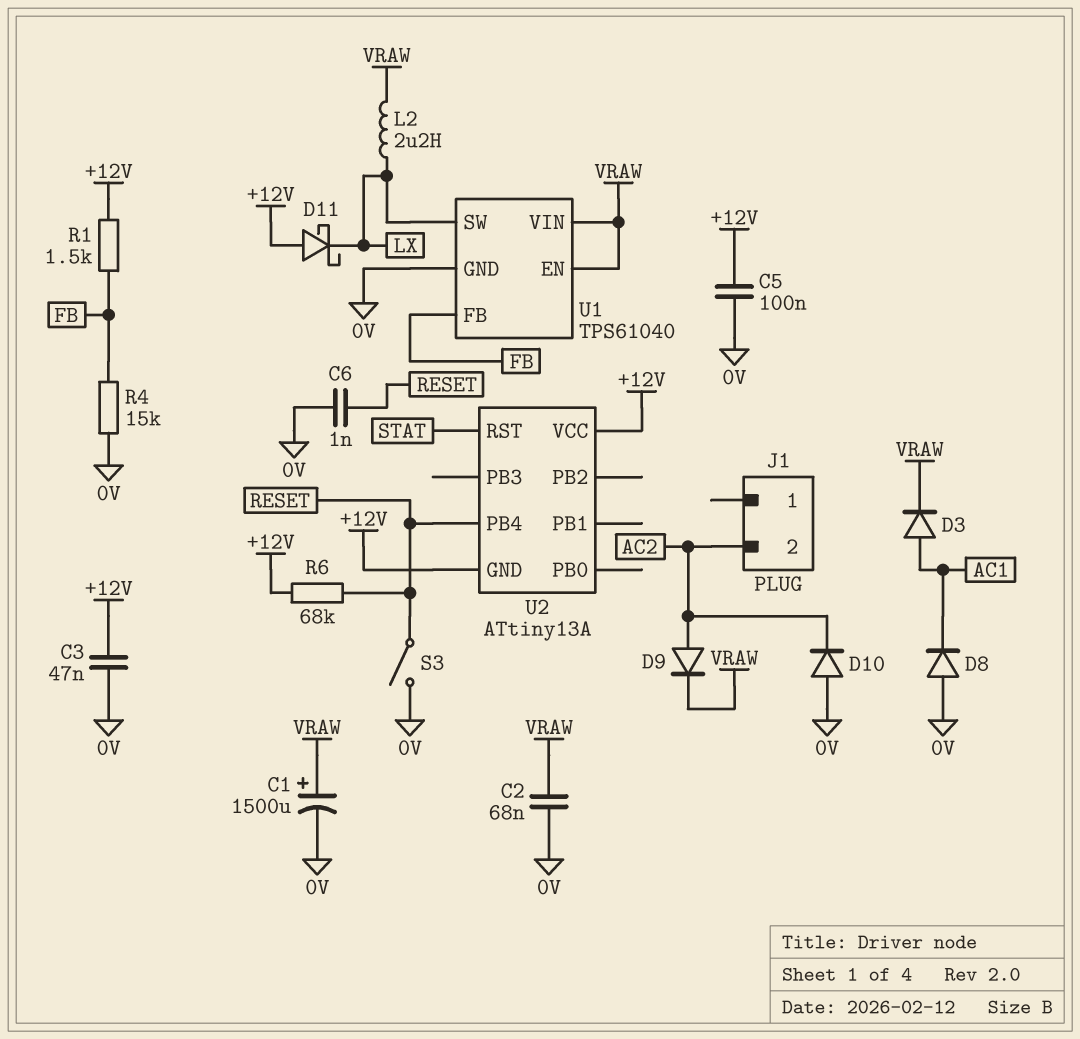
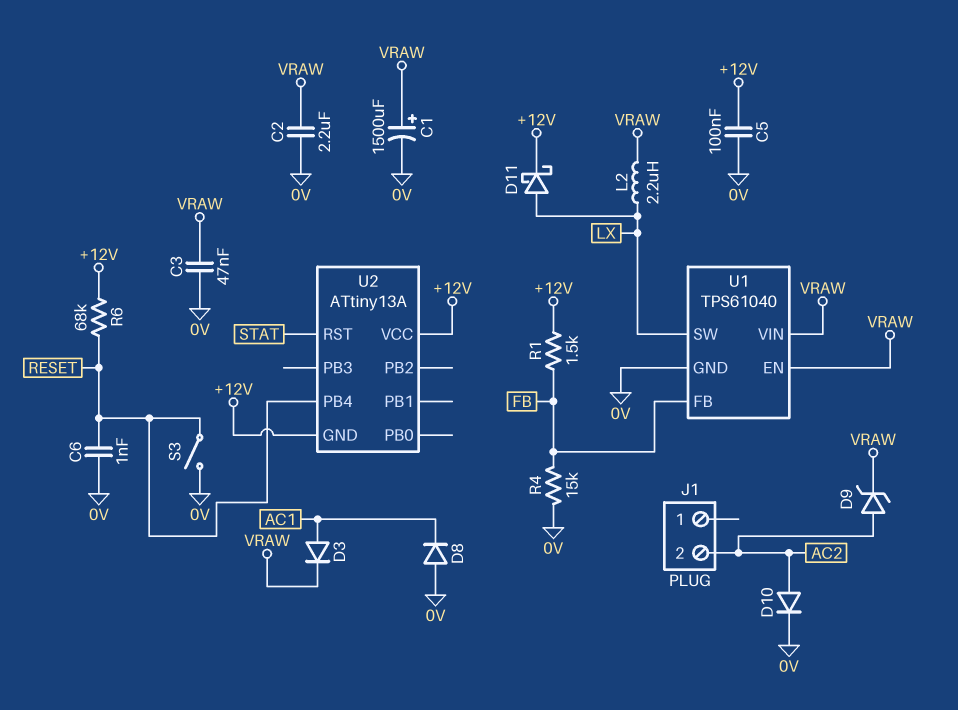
C2: 68nF (0V, VRAW) -> 2.2uF (0V, VRAW)
C3: 47nF (+12V, 0V) -> 47nF (0V, VRAW)
D9: diode (A AC2, K VRAW) -> zener (A AC2, K VRAW)
D10: diode (A 0V, K AC2) -> diode (A AC2, K 0V)
D11: schottky (A +12V, K LX) -> schottky (A LX, K +12V)

